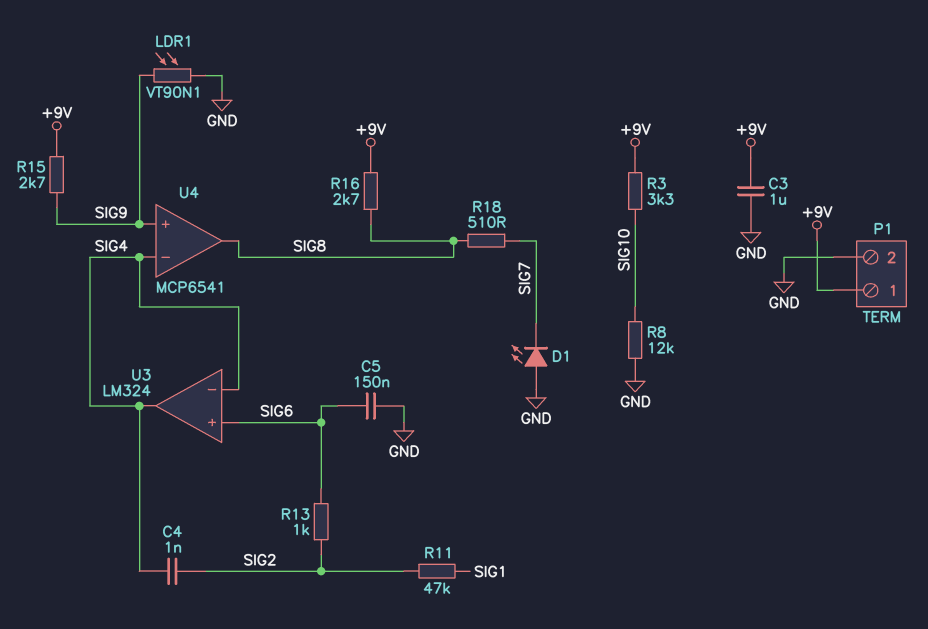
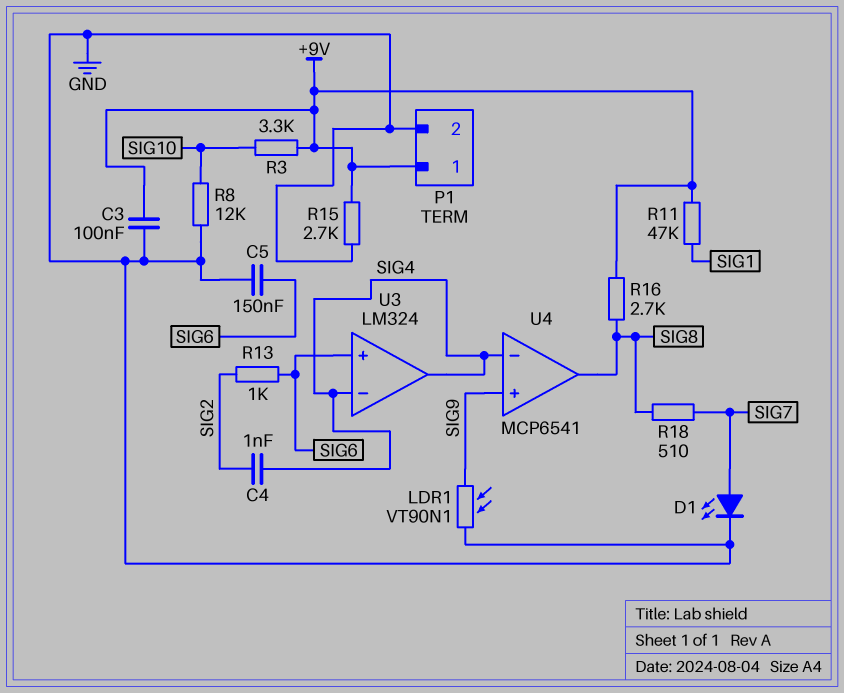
C3: 1uF (+9V, GND) -> 100nF (+9V, GND)
D1: LED (A GND, K SIG7) -> LED (A SIG7, K GND)
R11: 47k (SIG1, SIG2) -> 47k (+9V, SIG1)
R15: 2.7k (+9V, SIG9) -> 2.7k (+9V, GND)

